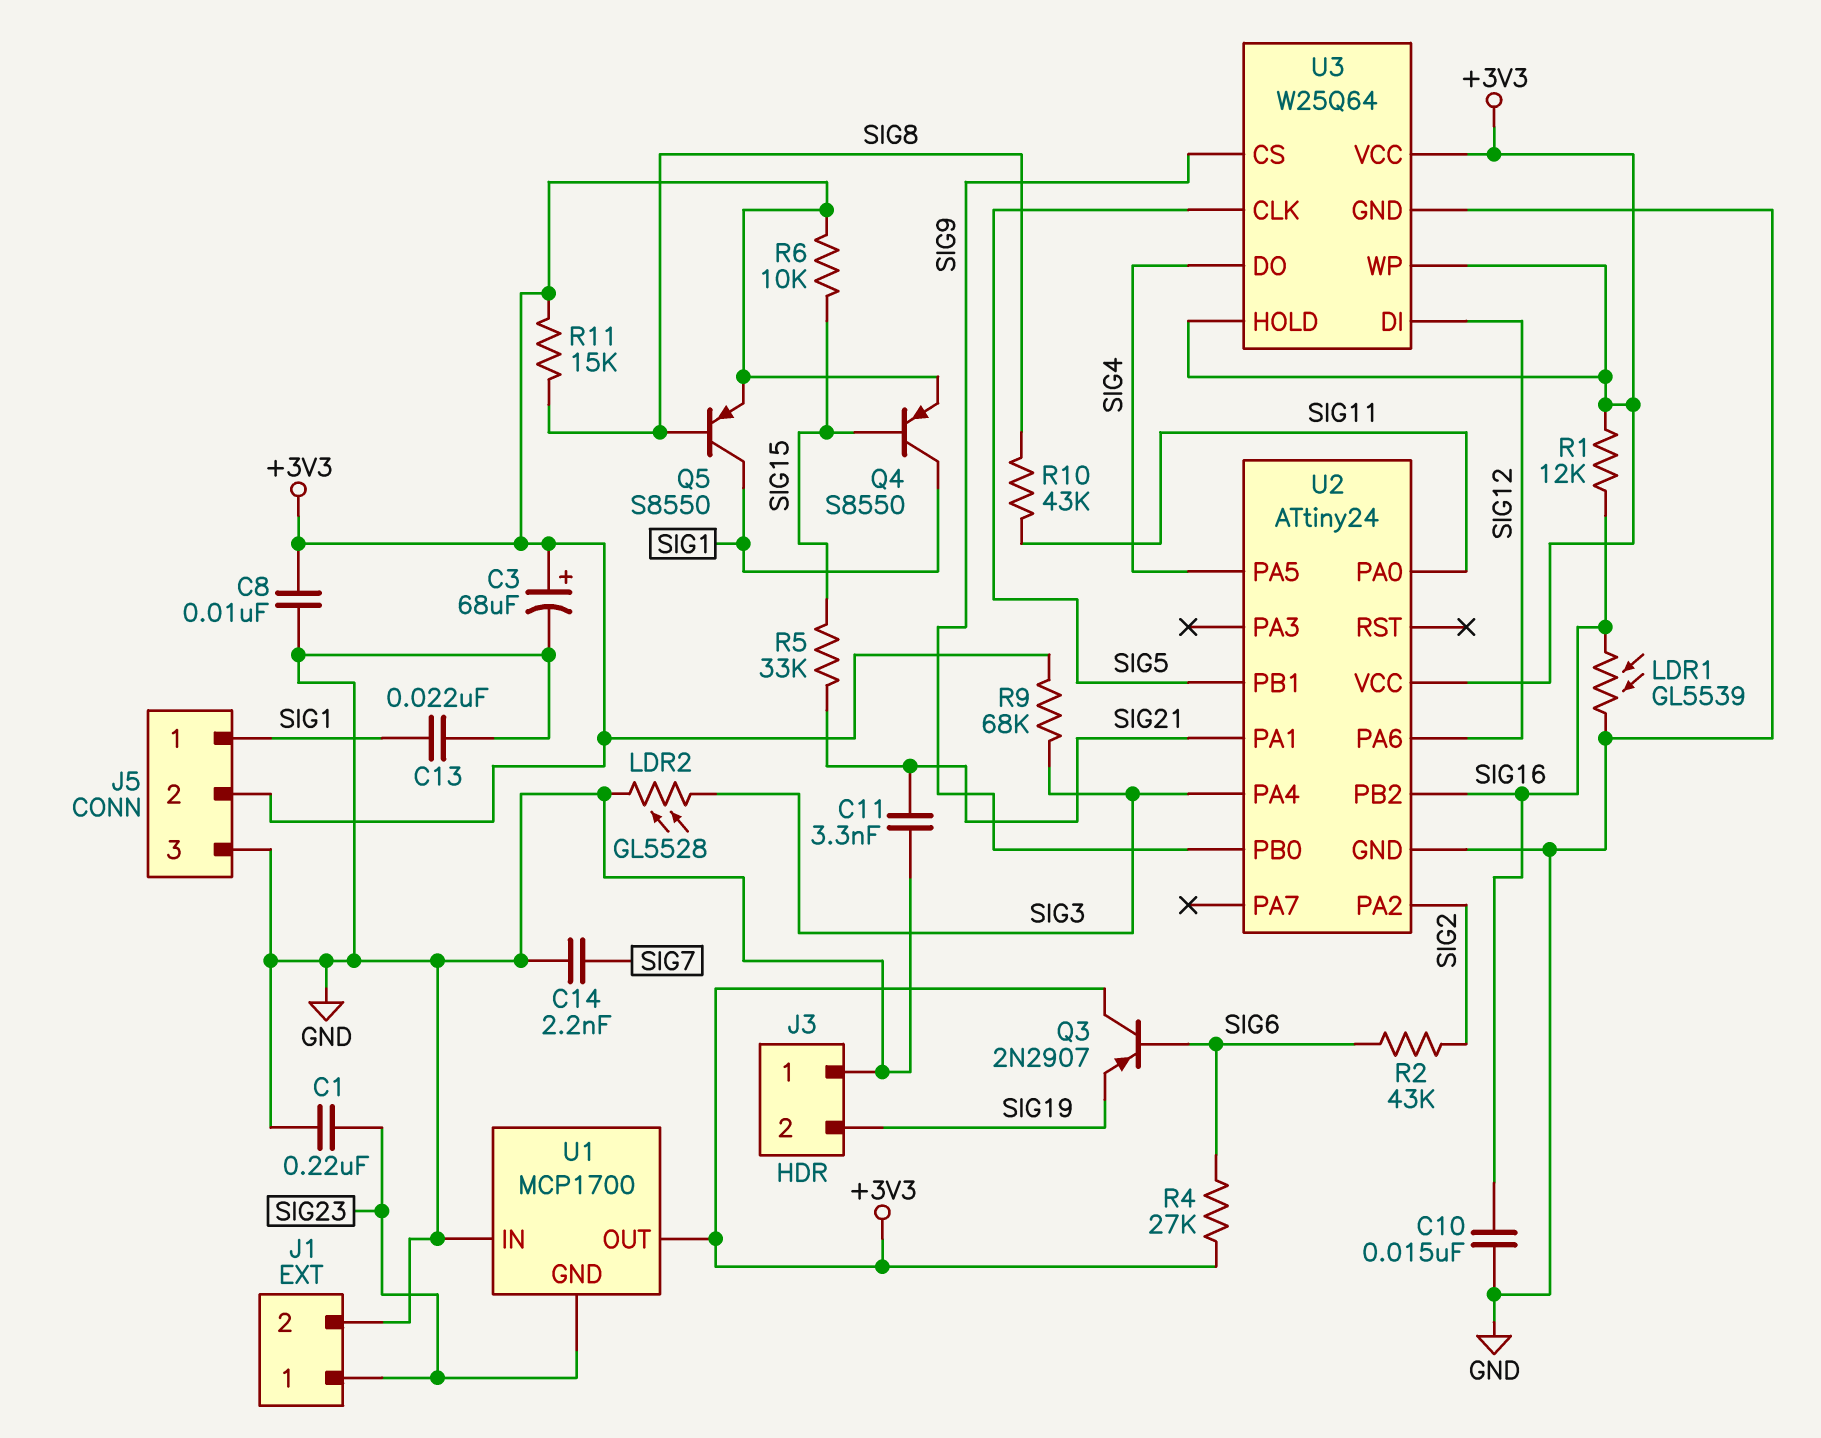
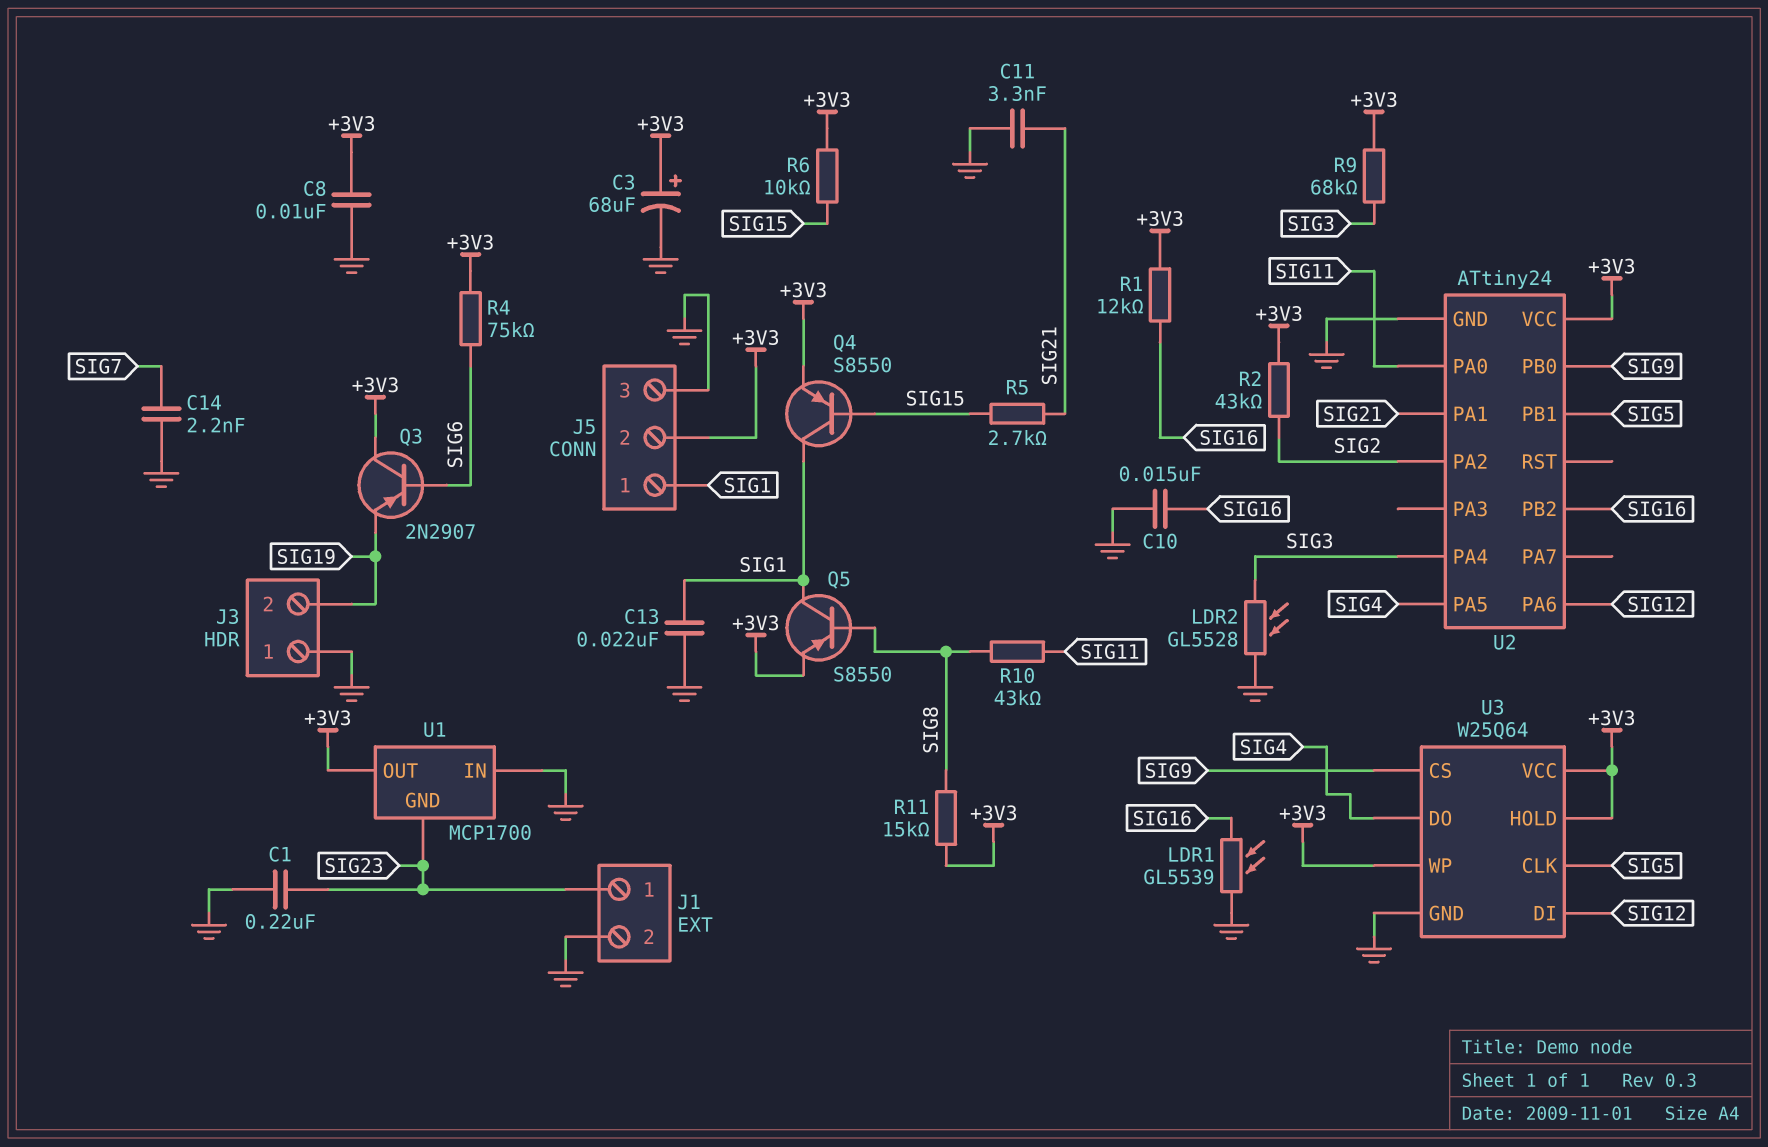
R2: 43k (SIG2, SIG6) -> 43k (+3V3, SIG2)
R4: 27k (+3V3, SIG6) -> 75k (+3V3, SIG6)
R5: 33k (SIG15, SIG21) -> 2.7k (SIG15, SIG21)

